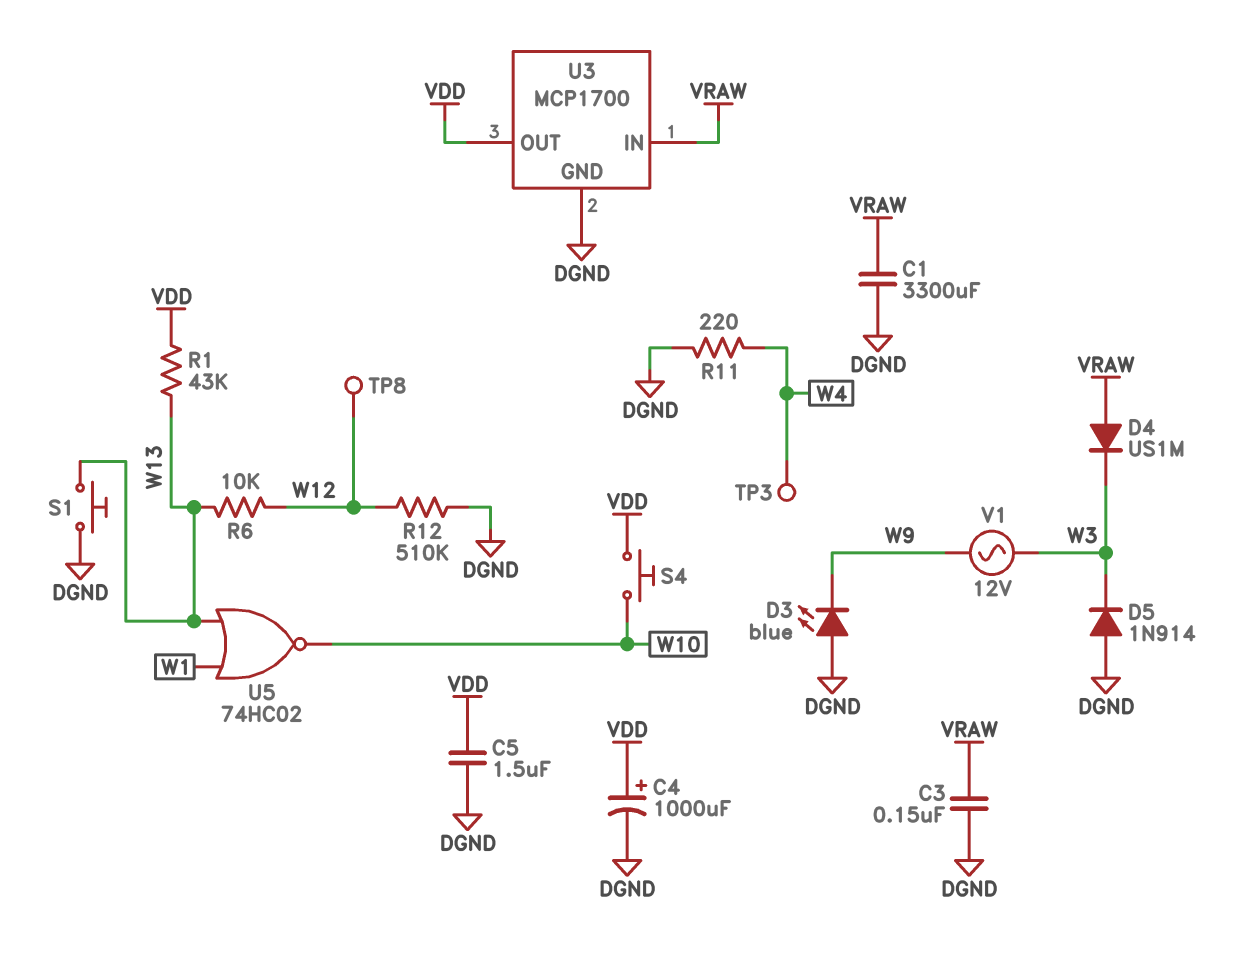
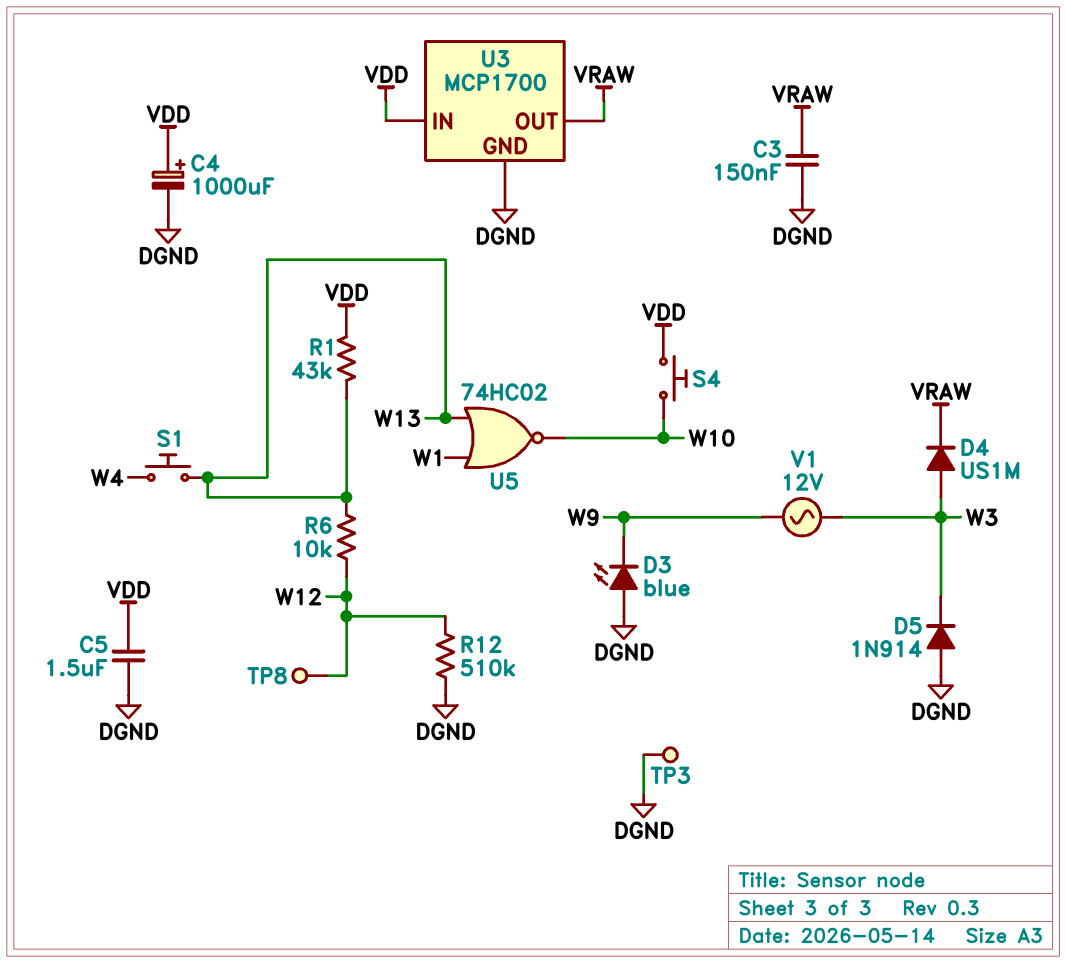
C1: 3300uF (DGND, VRAW) -> none
D4: diode US1M (A VRAW, K W3) -> diode US1M (A W3, K VRAW)
R11: 220 (DGND, W4) -> none
S1: button (DGND, W13) -> button (W4, W13)
TP3: test point (W4) -> test point (DGND)
U3 pin IN: VRAW -> VDD
U3 pin OUT: VDD -> VRAW

